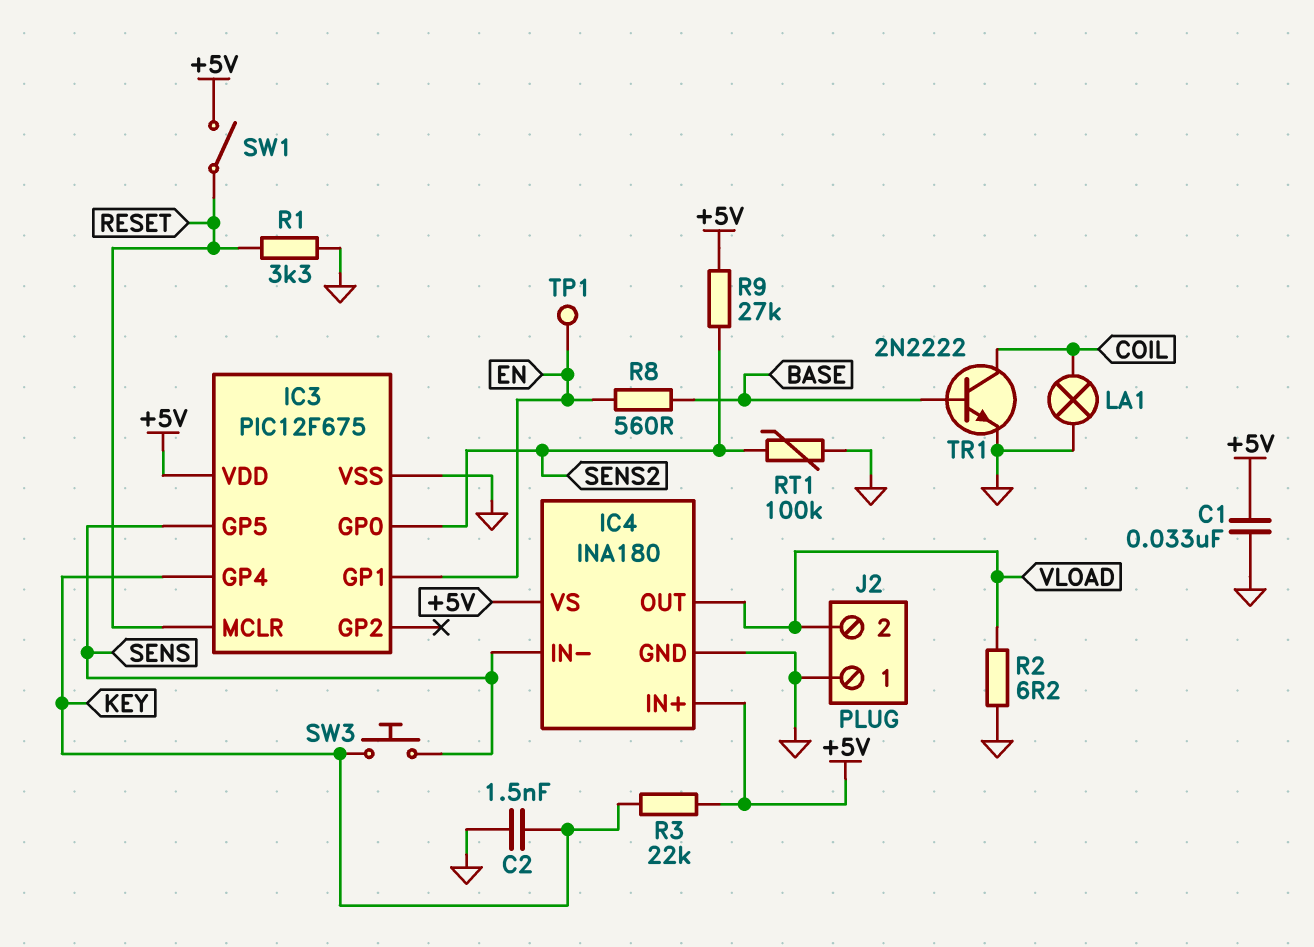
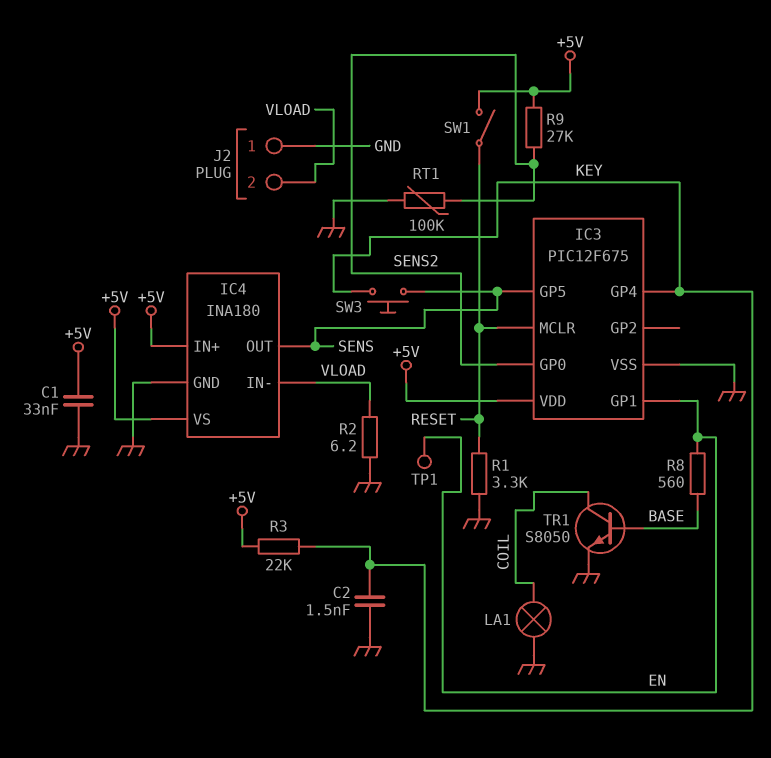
IC4 pin IN-: SENS -> VLOAD
IC4 pin OUT: VLOAD -> SENS
TR1: NPN 2N2222 (B BASE, C COIL, E GND) -> NPN S8050 (B BASE, C COIL, E GND)

